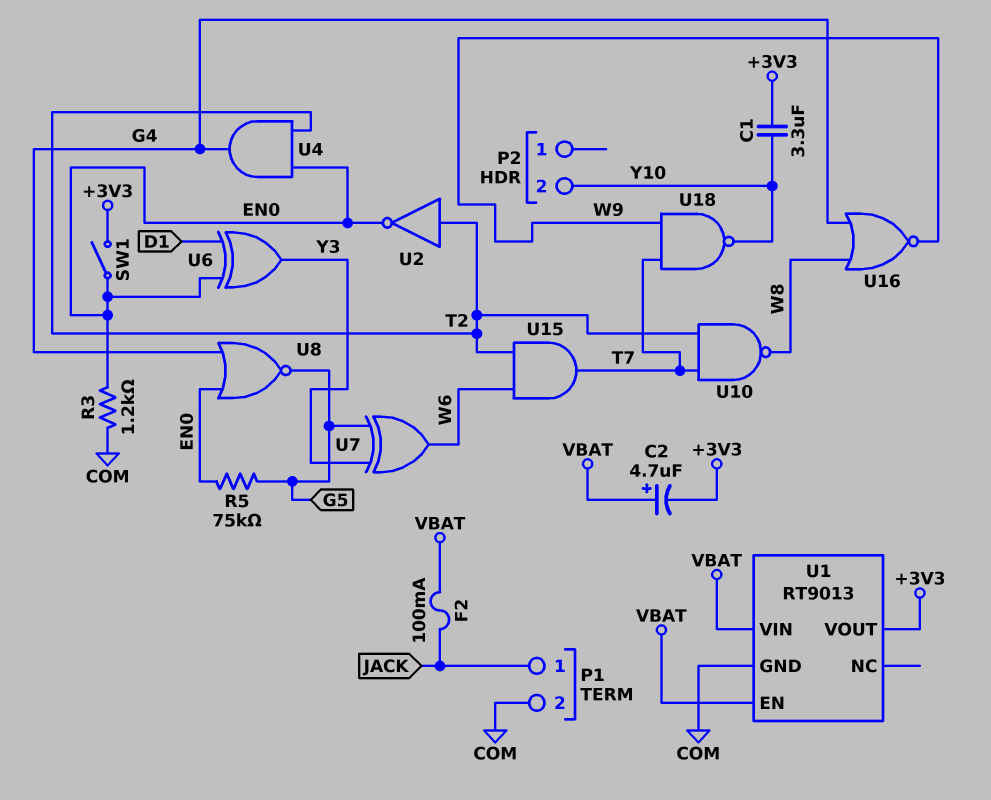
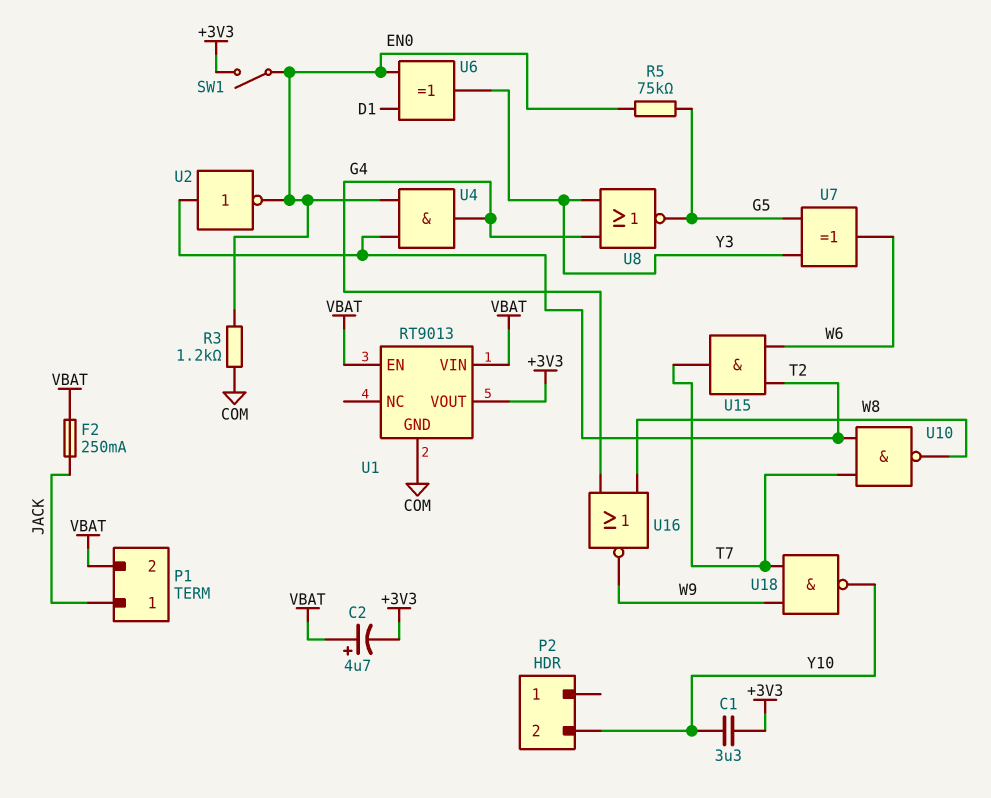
F2: 100mA (JACK, VBAT) -> 250mA (JACK, VBAT)
P1 pin 2: COM -> VBAT
U8: NOR (in EN0, in G4, out G5) -> NOR (in G4, in Y3, out G5)

